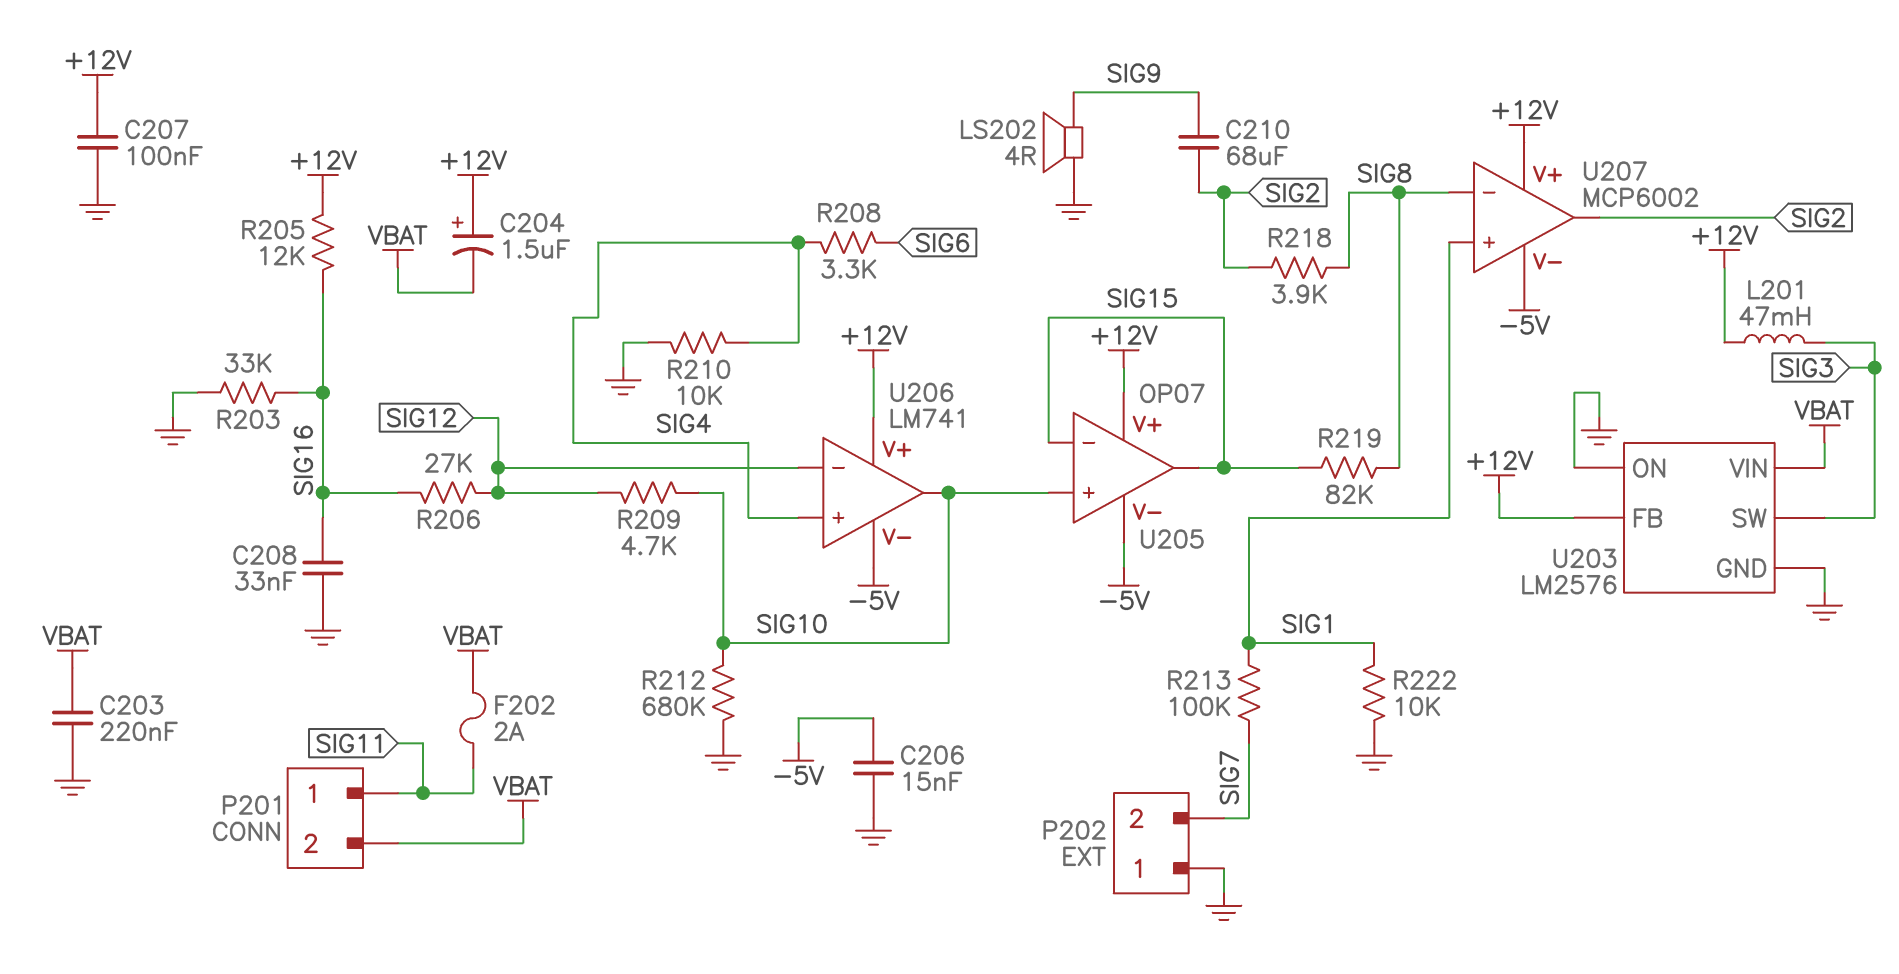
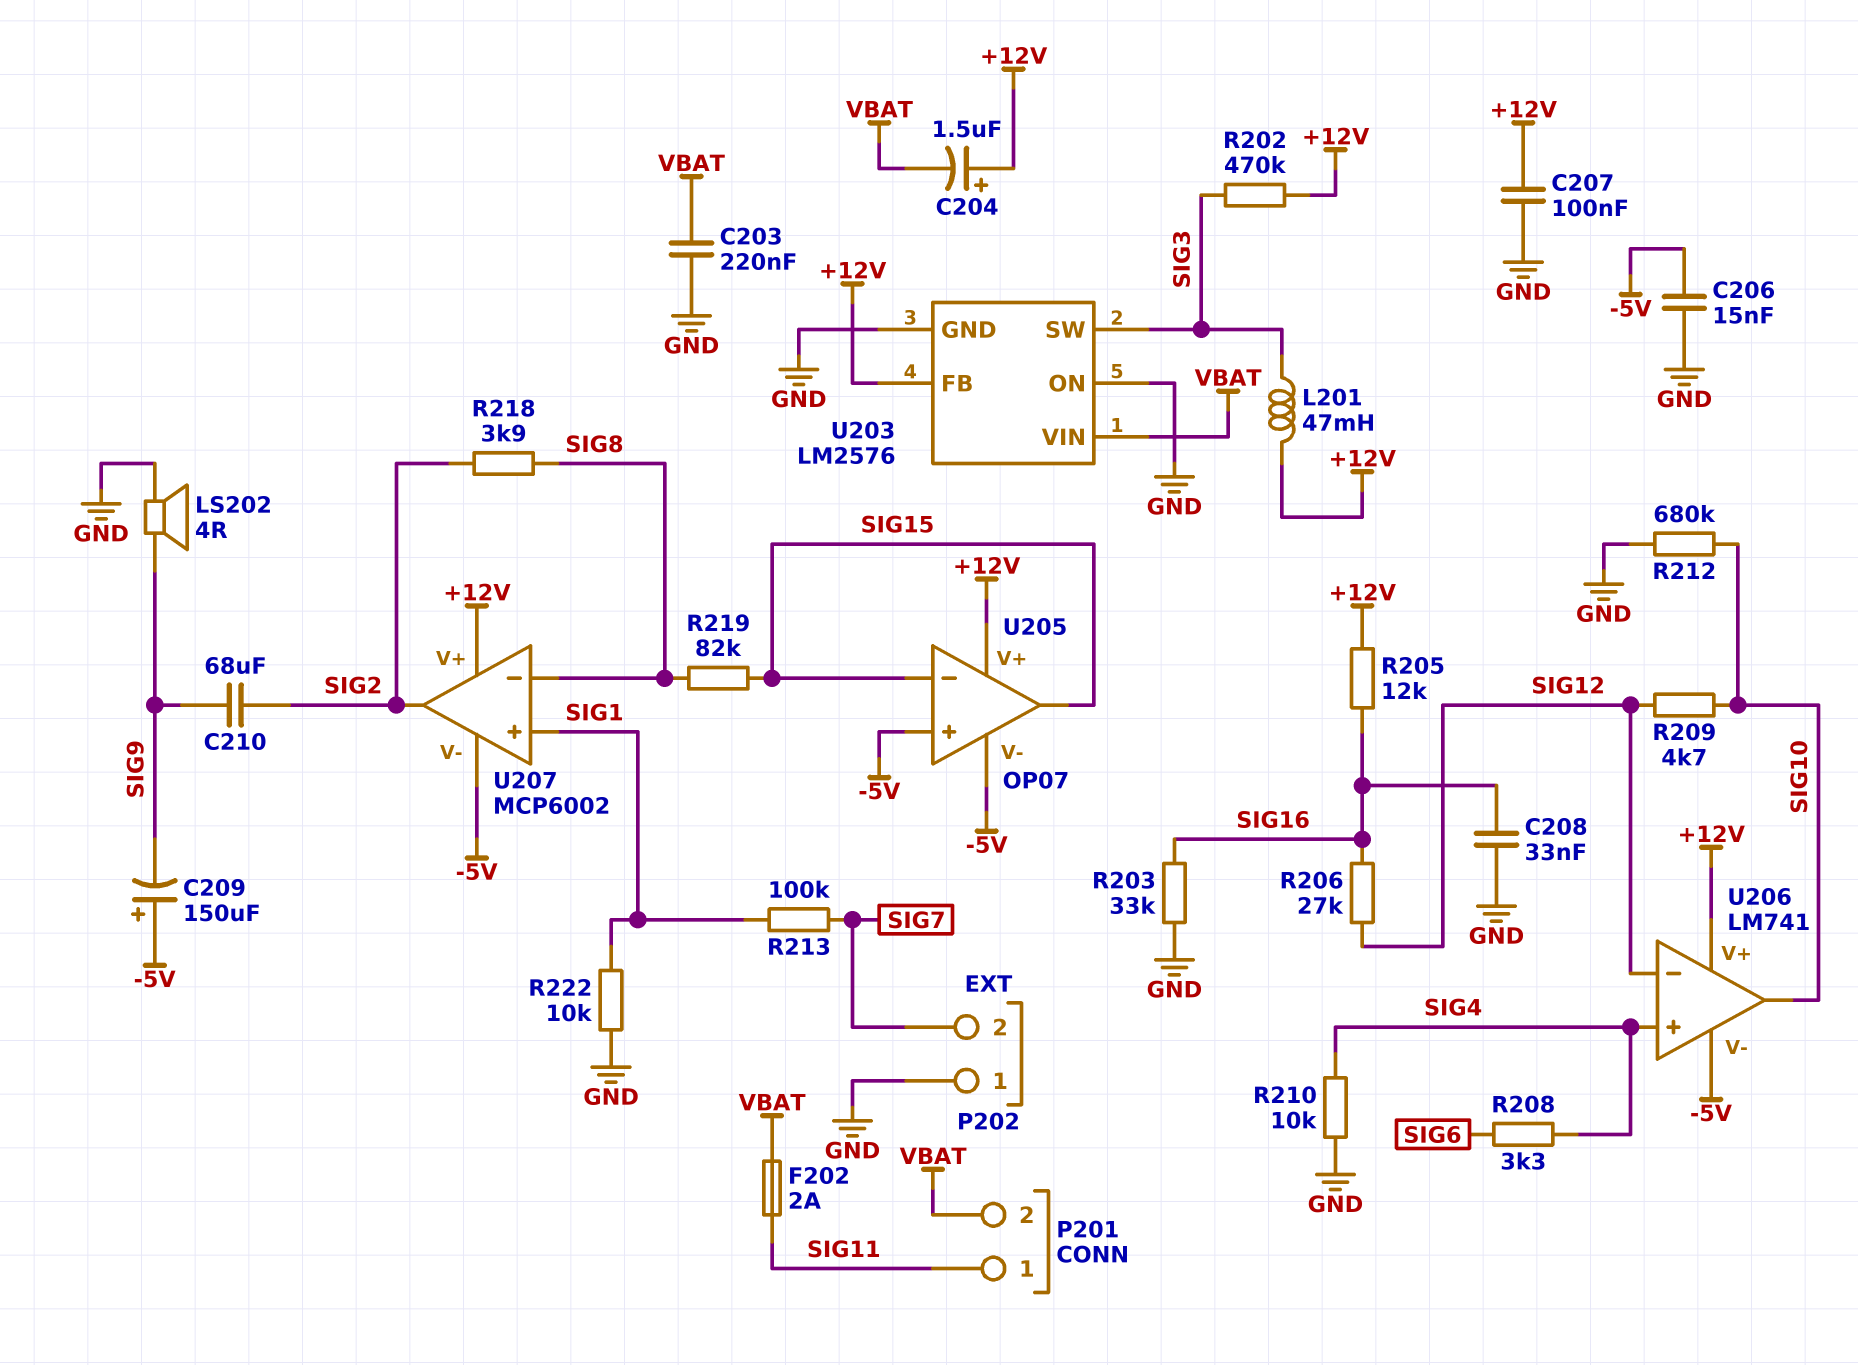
C209: none -> 150uF (plus -5V, minus SIG9)
R202: none -> 470k (+12V, SIG3)
U205 pin in+: SIG10 -> -5V

